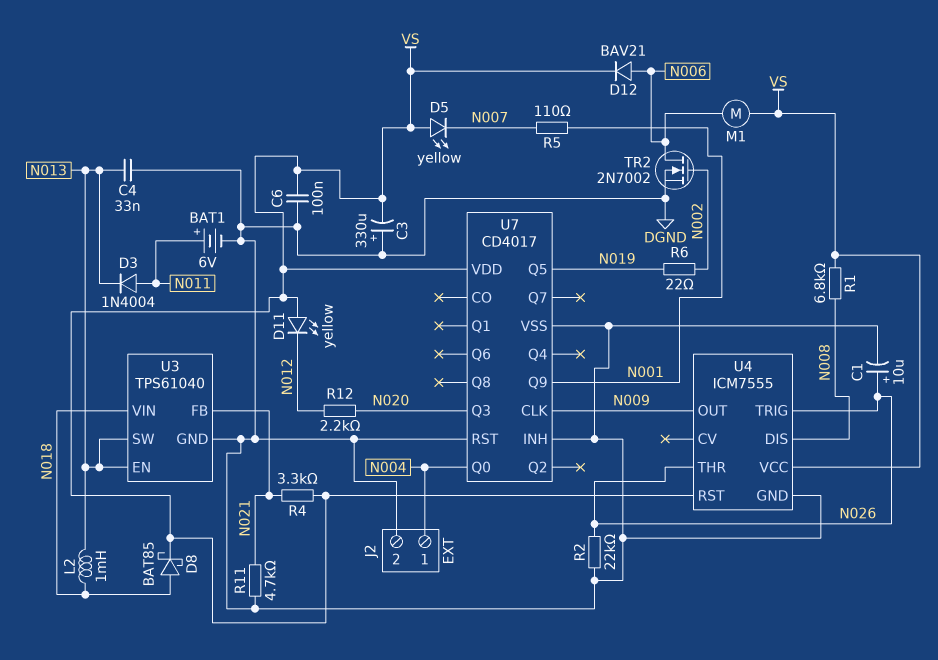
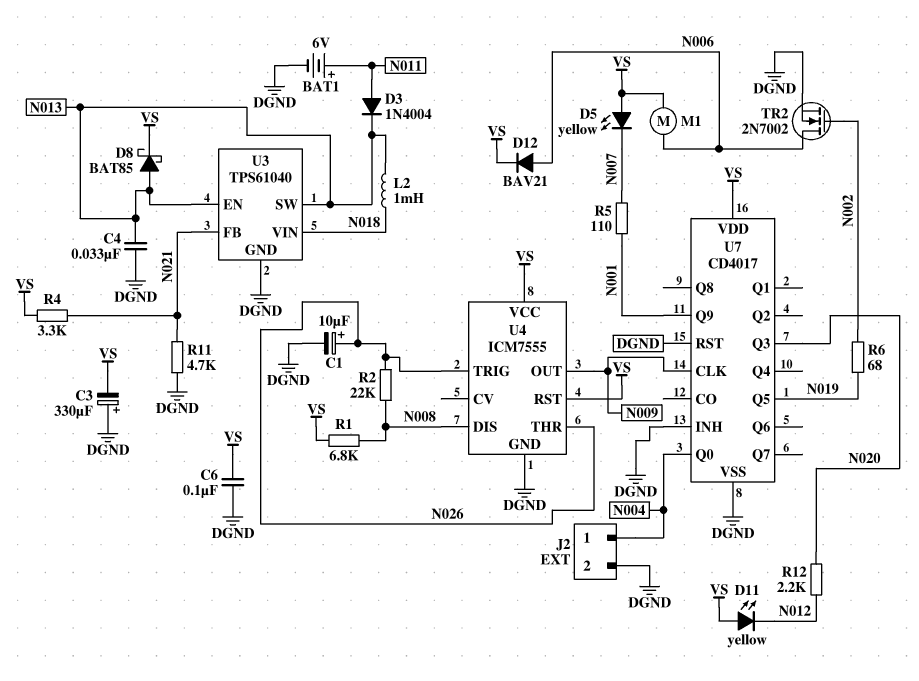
D8: schottky BAT85 (A N018, K VS) -> schottky BAT85 (A N013, K VS)
R2: 22k (DGND, N026) -> 22k (N008, N026)
R6: 22 (N002, N019) -> 68 (N002, N019)

